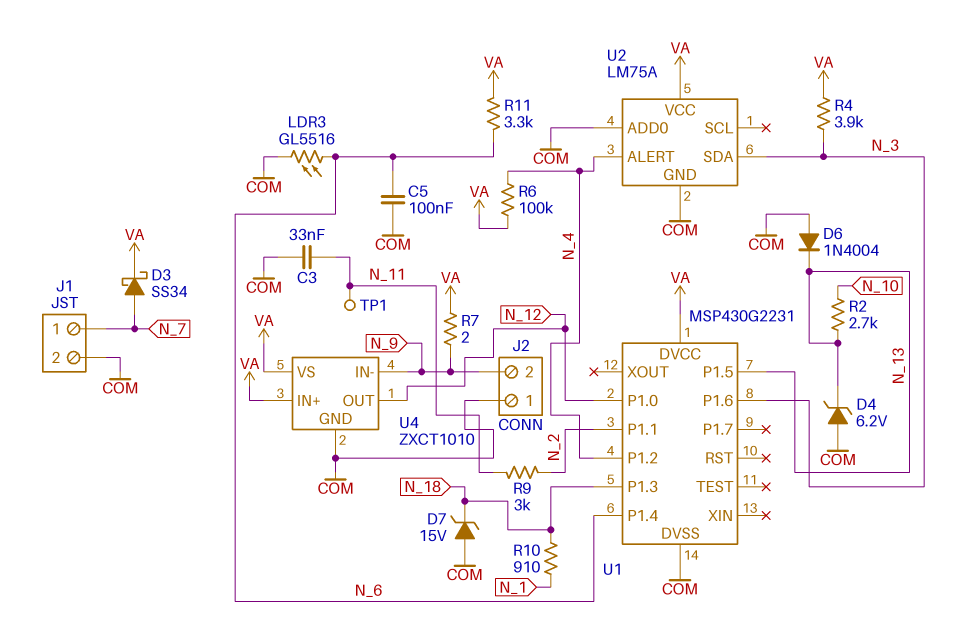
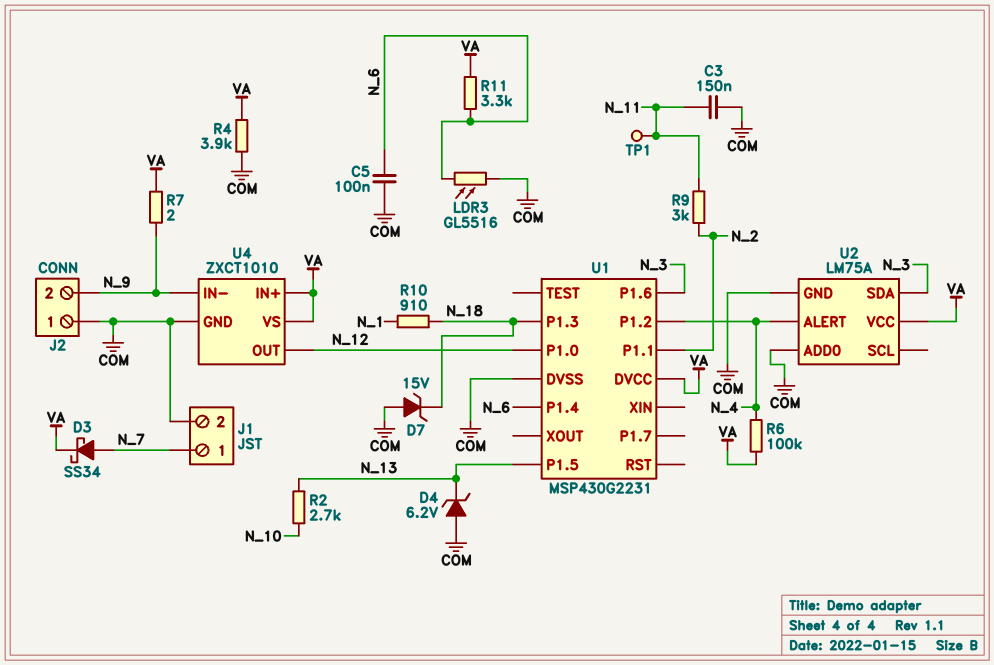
C3: 33nF (COM, N_11) -> 150nF (COM, N_11)
D6: diode 1N4004 (A COM, K N_13) -> none
R4: 3.9k (N_3, VA) -> 3.9k (COM, VA)

